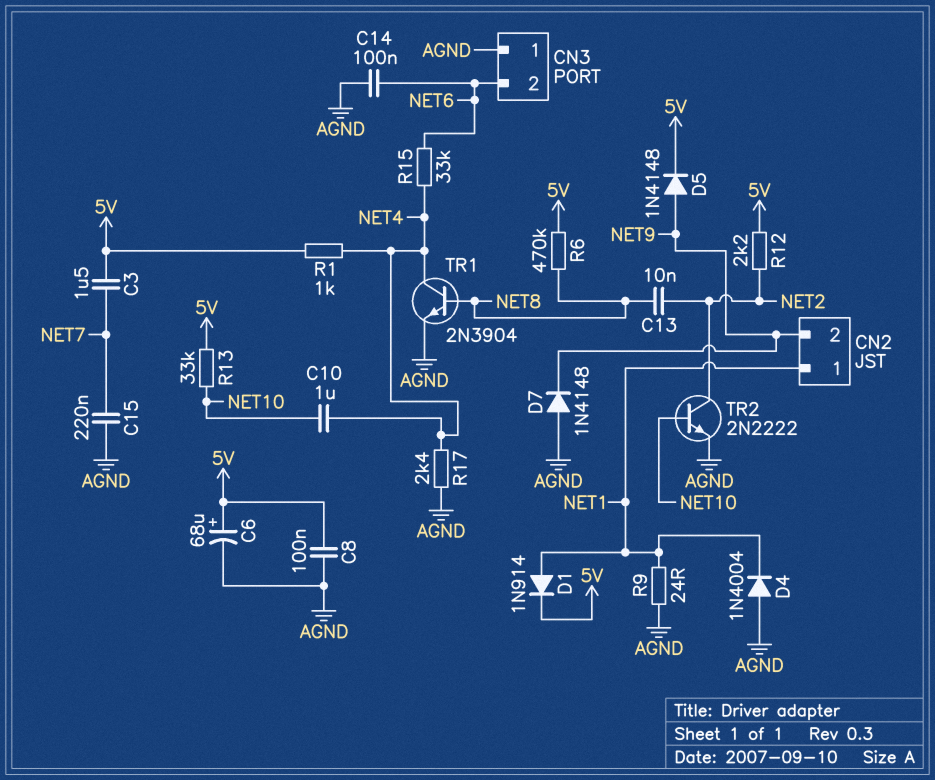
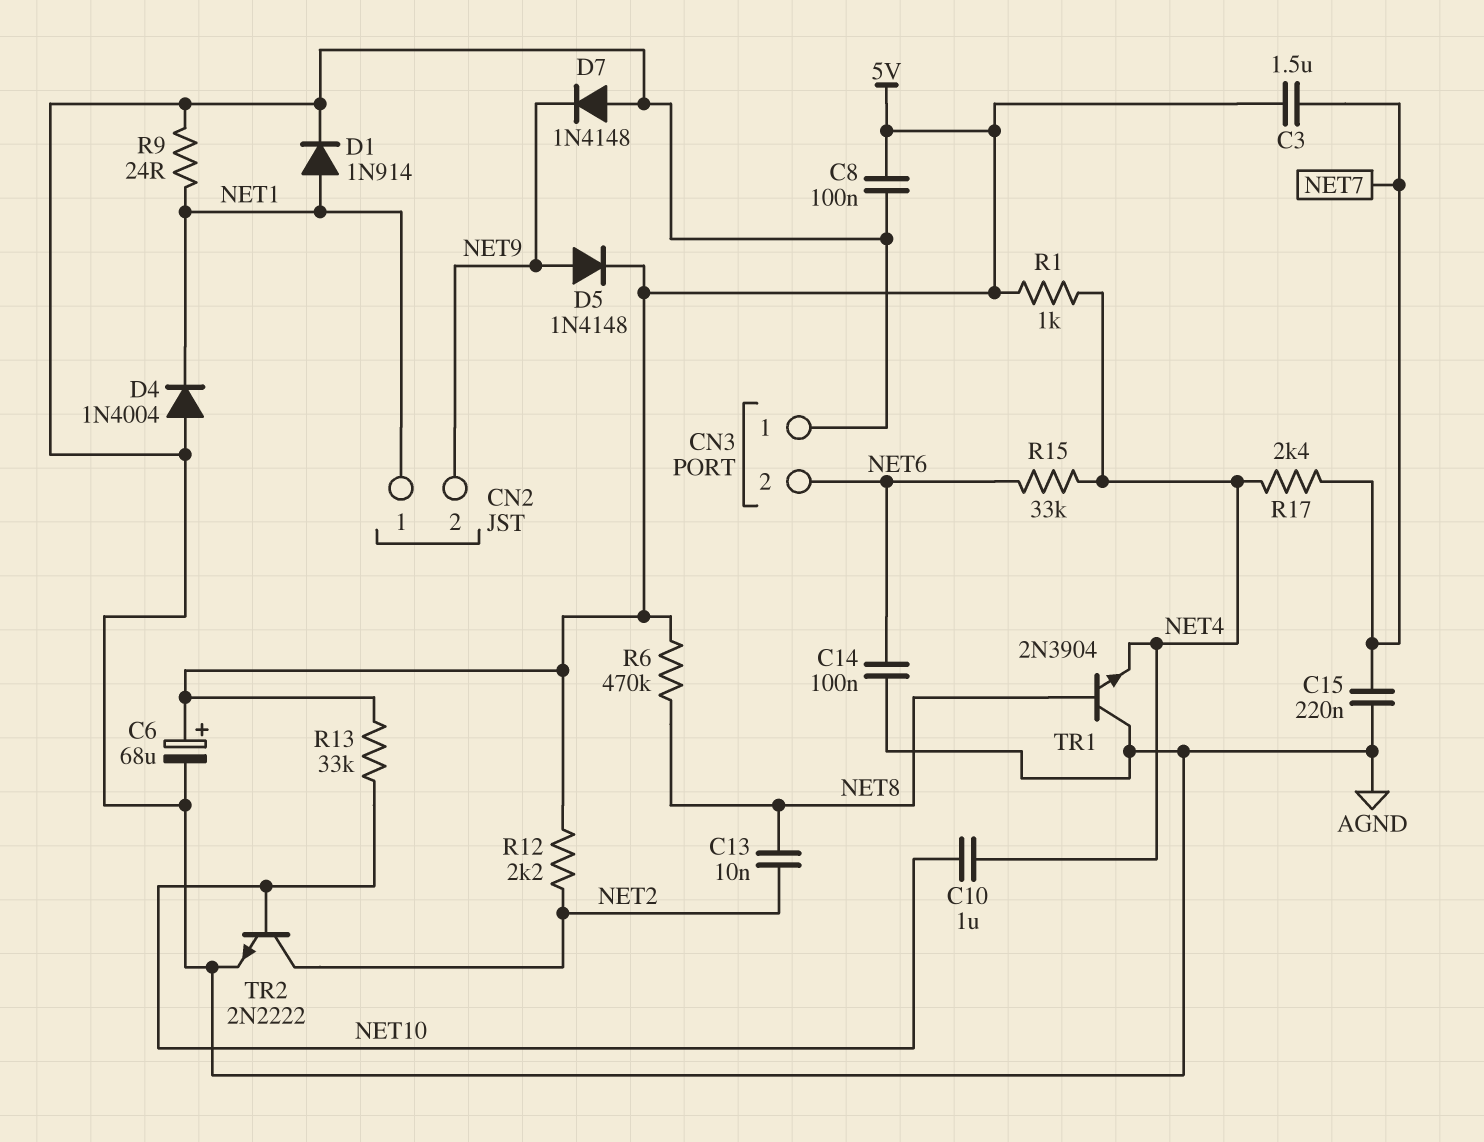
D1: diode 1N914 (A NET1, K 5V) -> diode 1N914 (A NET1, K AGND)
R17: 2.4k (AGND, NET4) -> 2.4k (NET4, NET7)
TR1: NPN 2N3904 (B NET8, C NET4, E AGND) -> NPN 2N3904 (B NET8, C AGND, E NET4)

